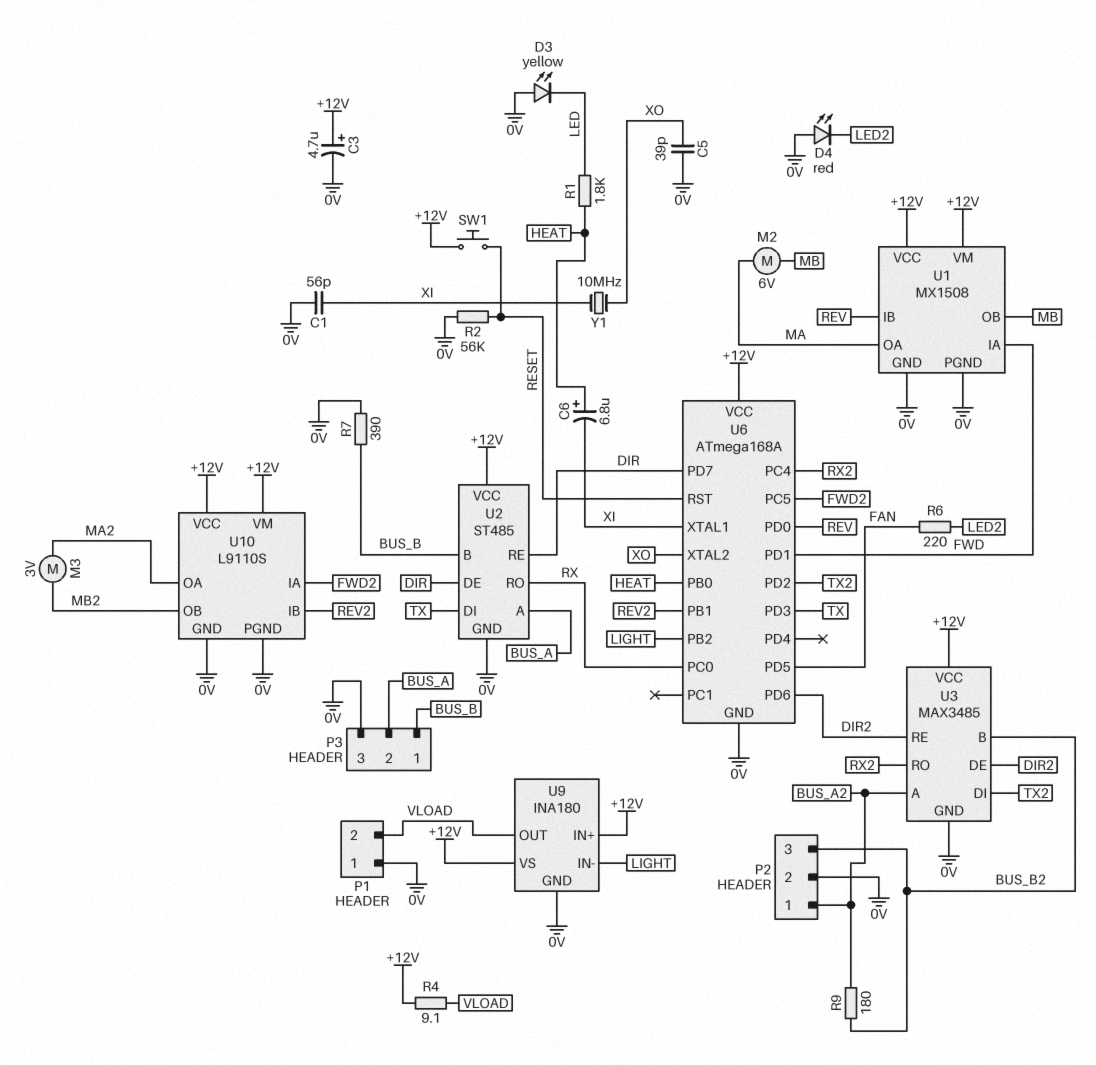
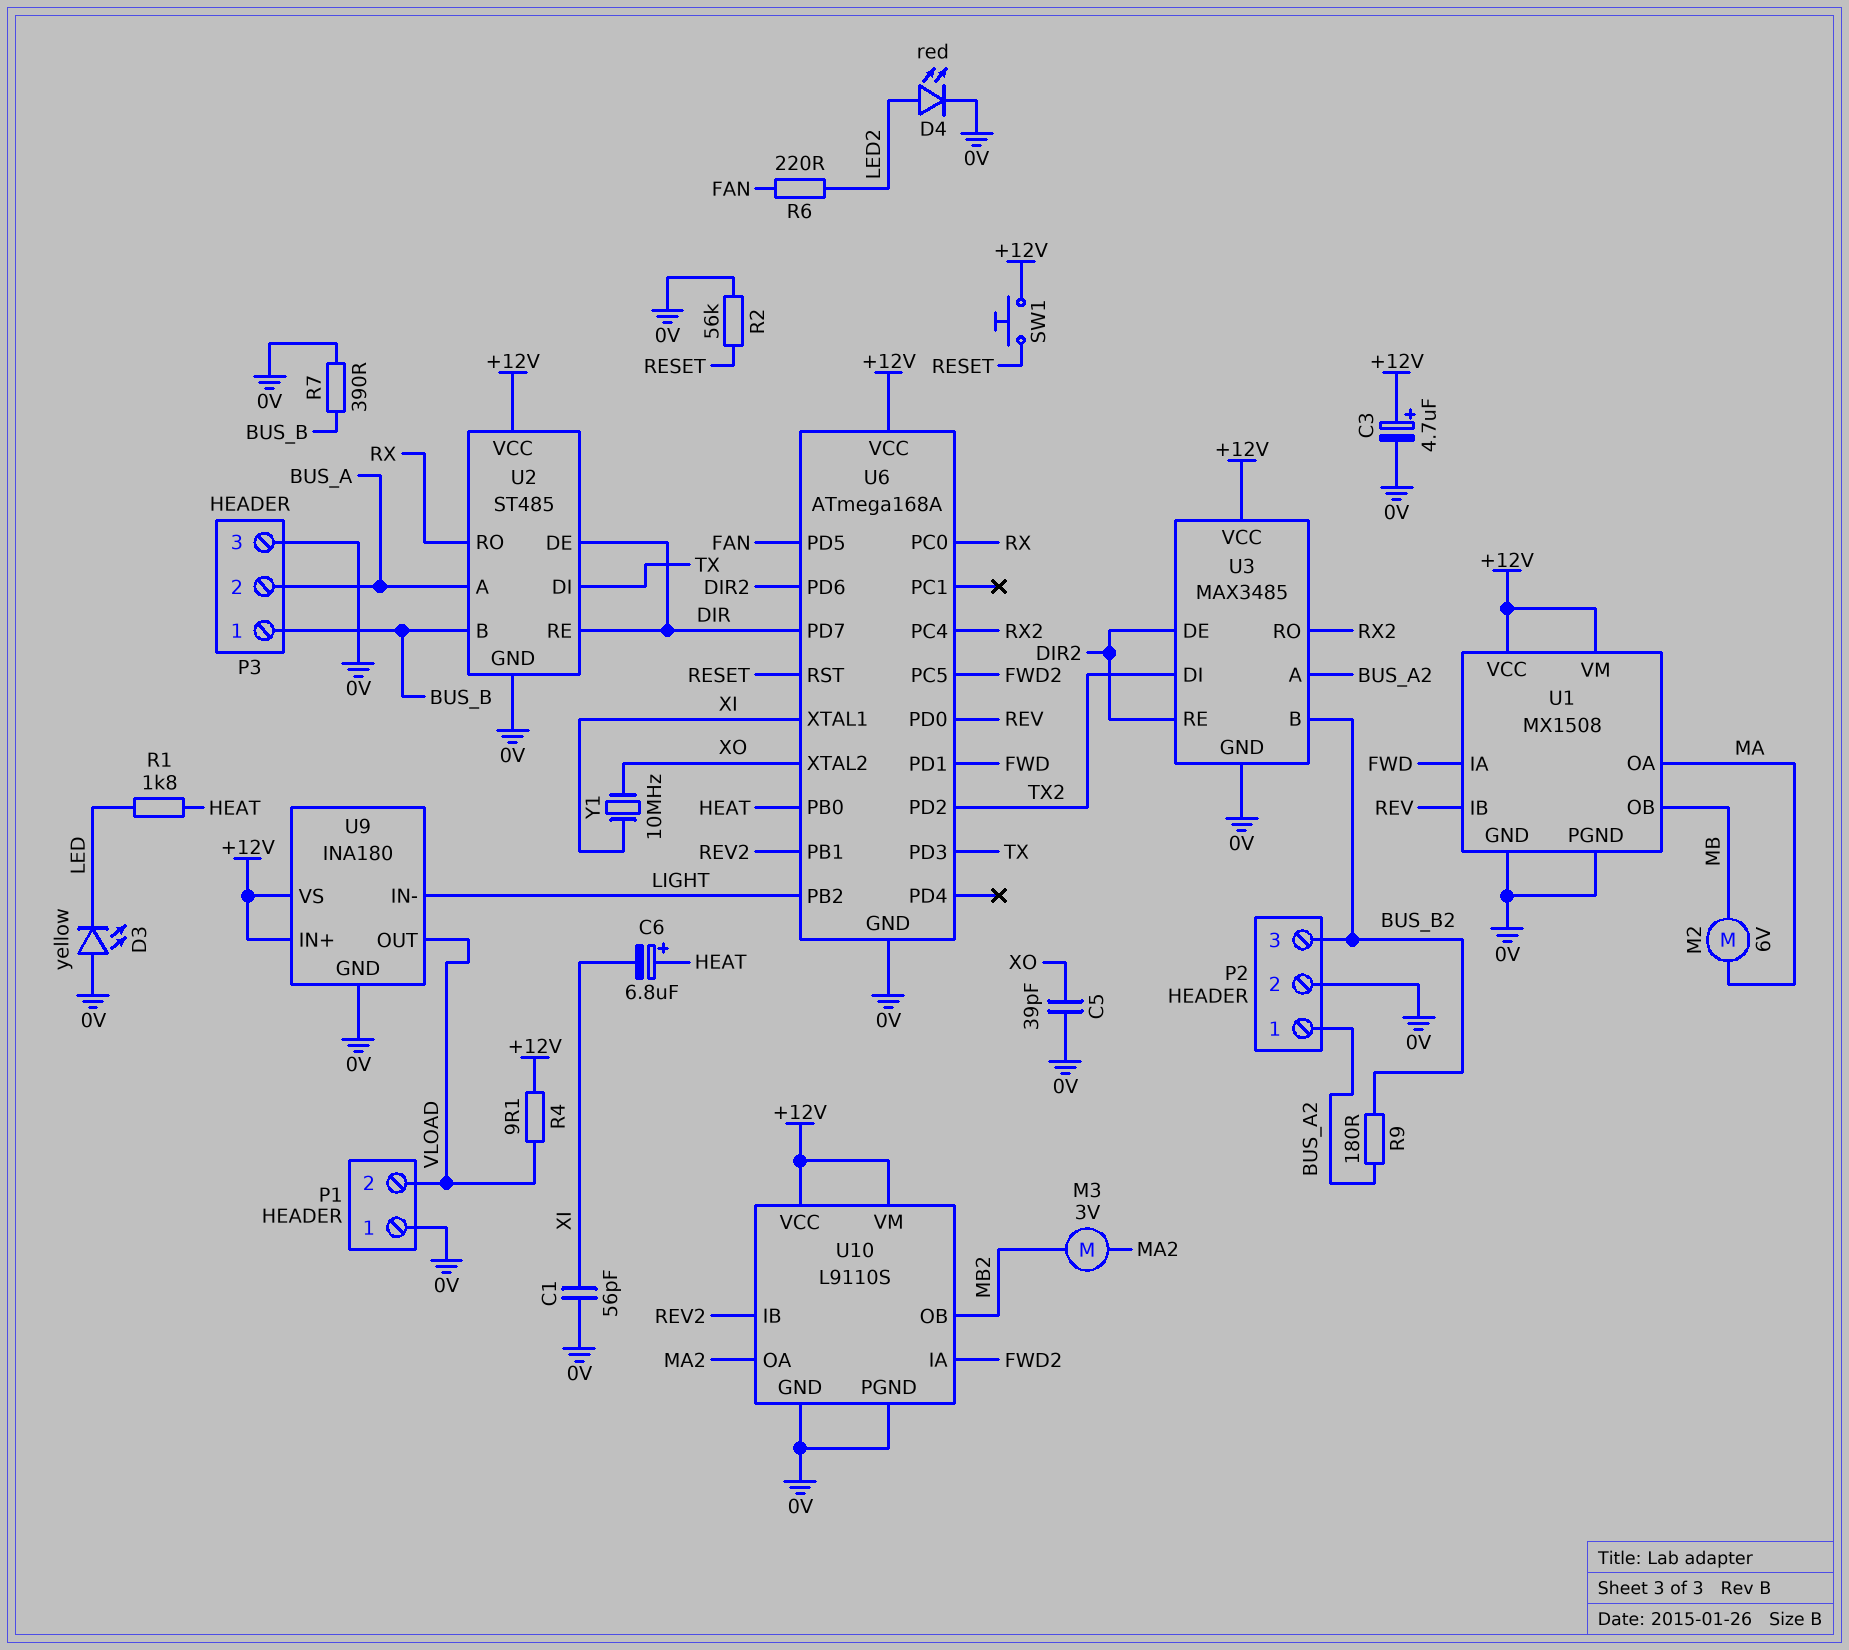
D4: LED red (A 0V, K LED2) -> LED red (A LED2, K 0V)

